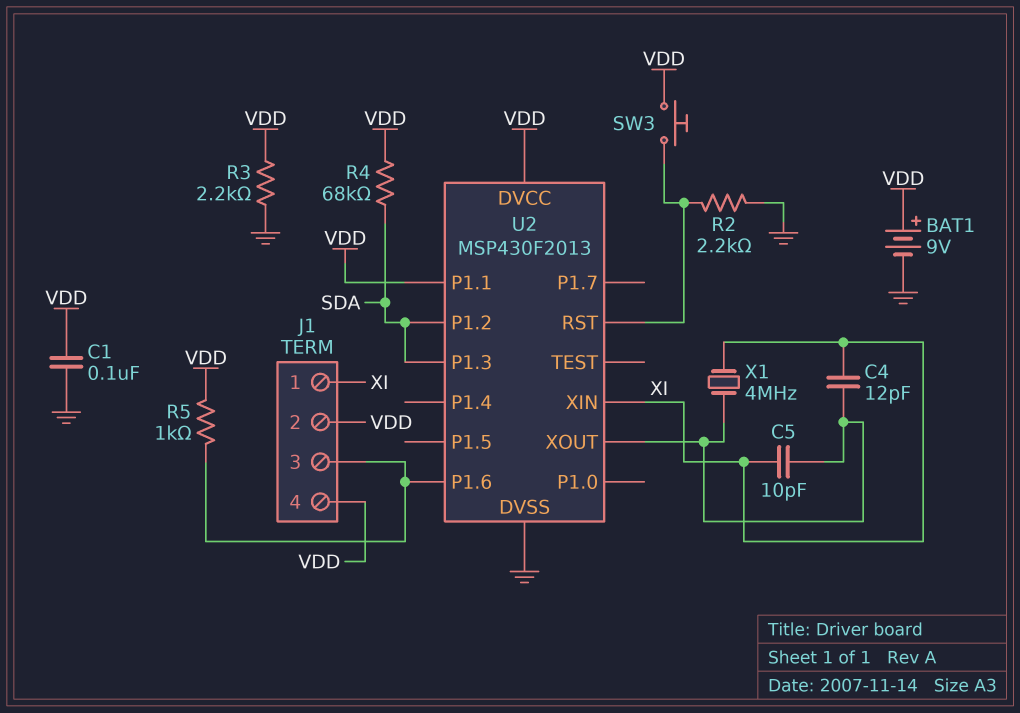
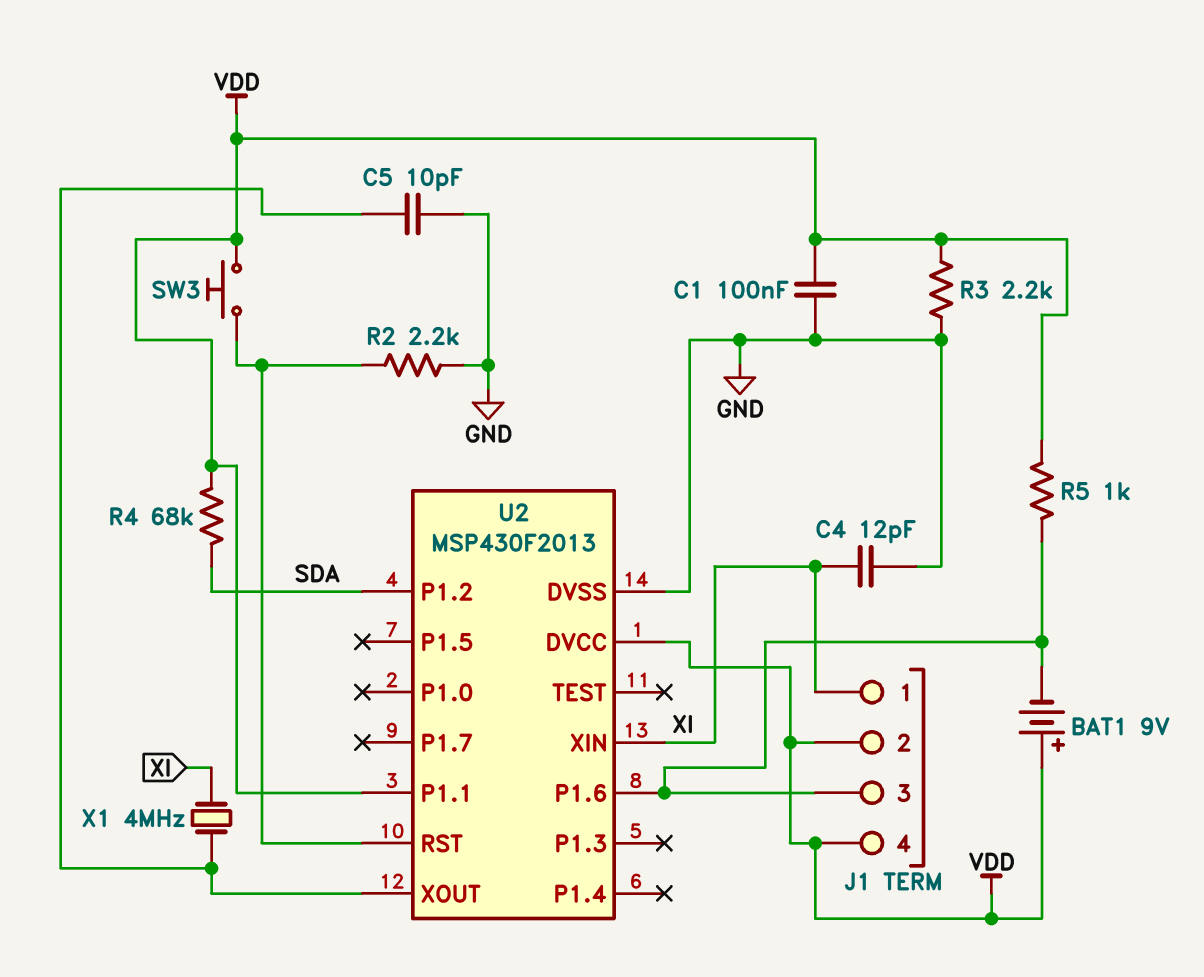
BAT1: 9V (plus VDD, minus GND) -> 9V (plus VDD, minus J1/3)
C4: 12pF (U2/XOUT, XI) -> 12pF (GND, XI)
C5: 10pF (U2/XOUT, XI) -> 10pF (GND, U2/XOUT)
U2 pin P1.3: SDA -> none

